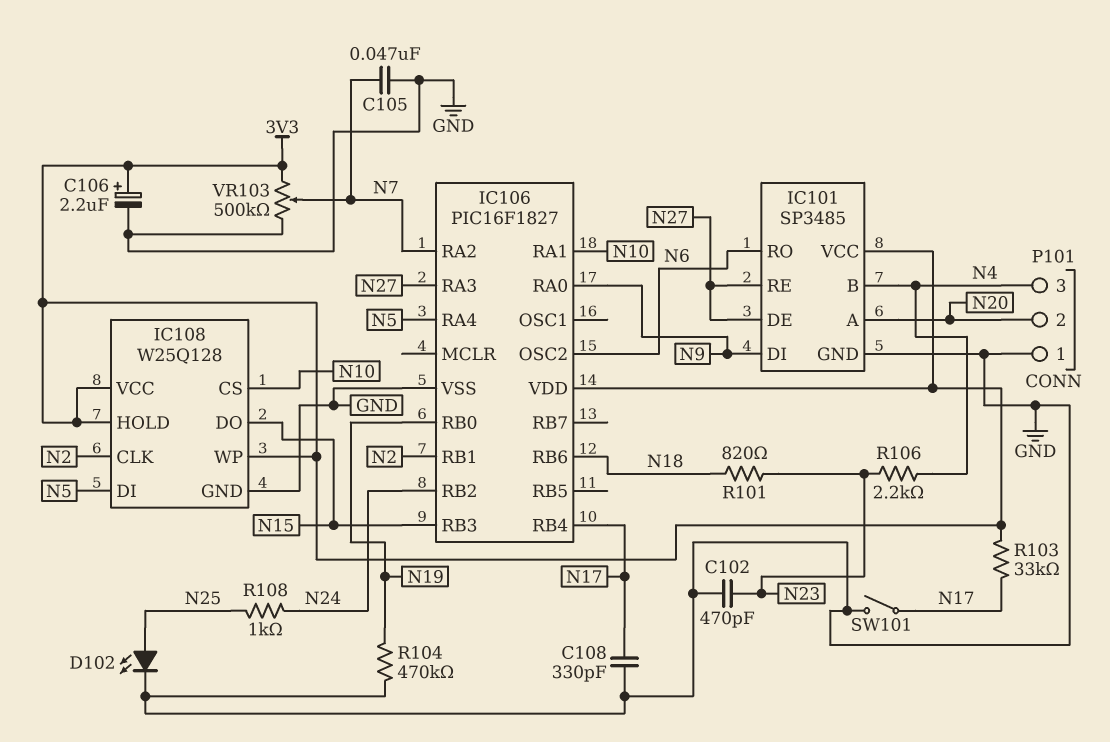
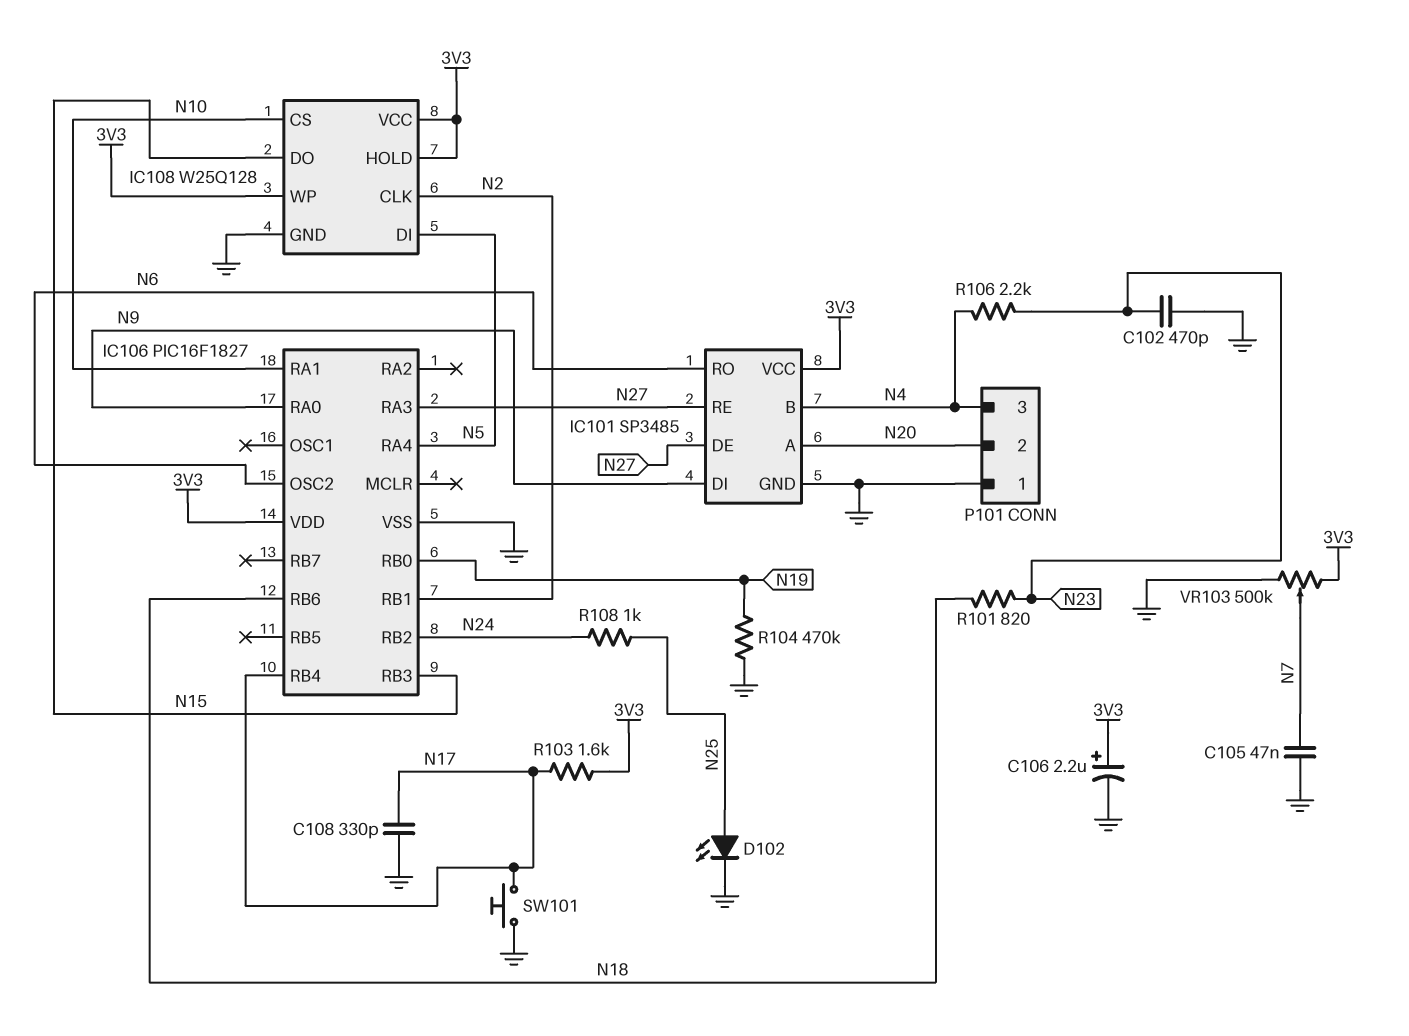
IC106 pin RA2: N7 -> none
R103: 33k (3V3, N17) -> 1.6k (3V3, N17)
SW101: switch (GND, N17) -> button (GND, N17)

